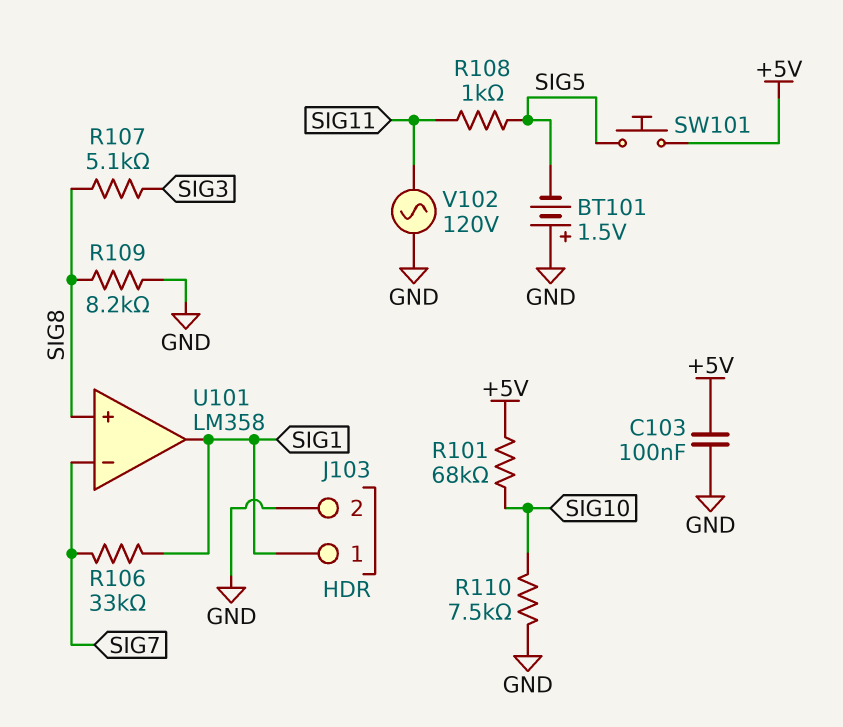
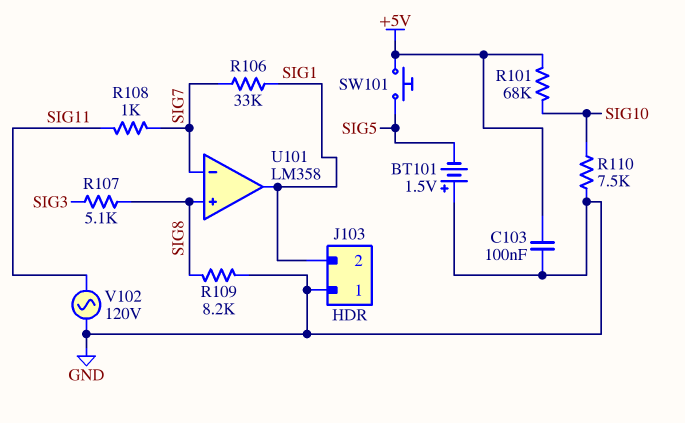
J103 pin 1: SIG1 -> GND
J103 pin 2: GND -> SIG1
R108: 1k (SIG5, SIG11) -> 1k (SIG7, SIG11)

